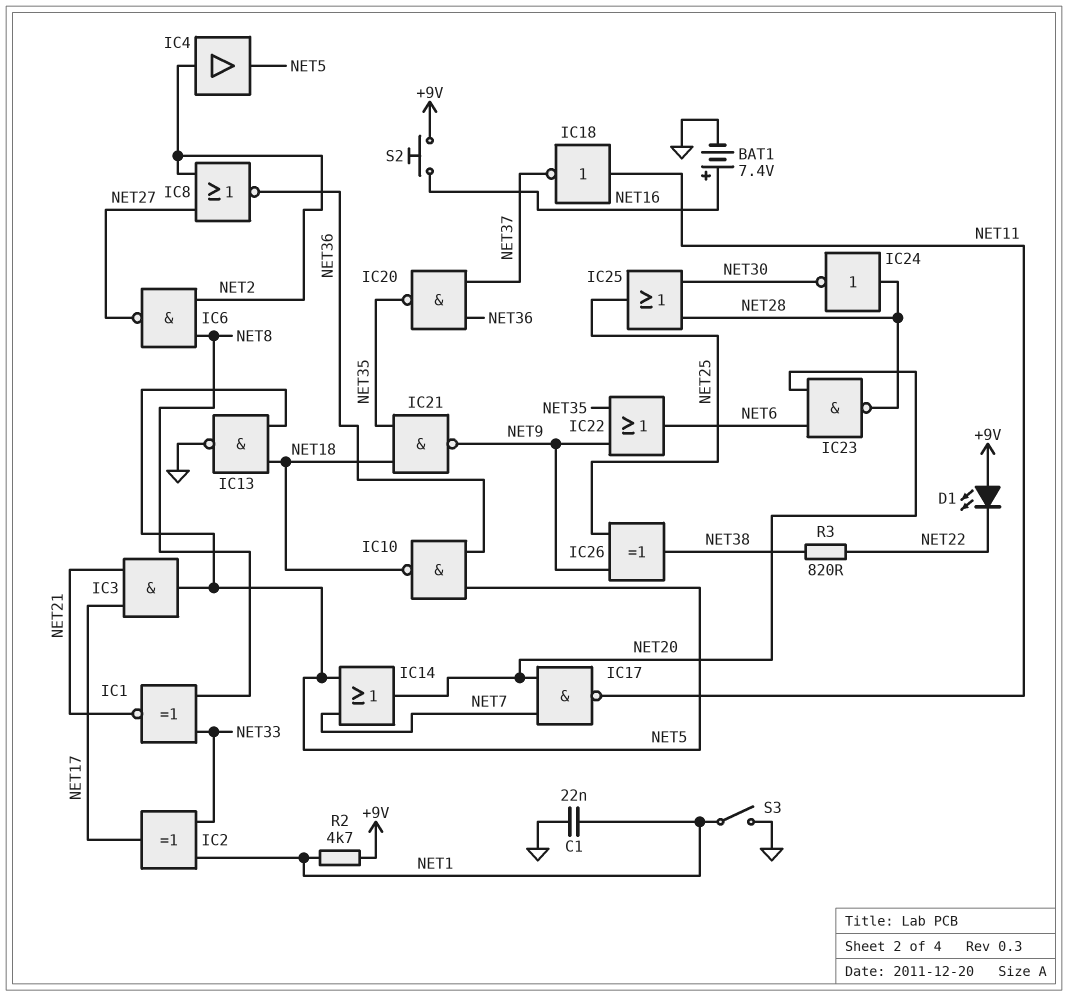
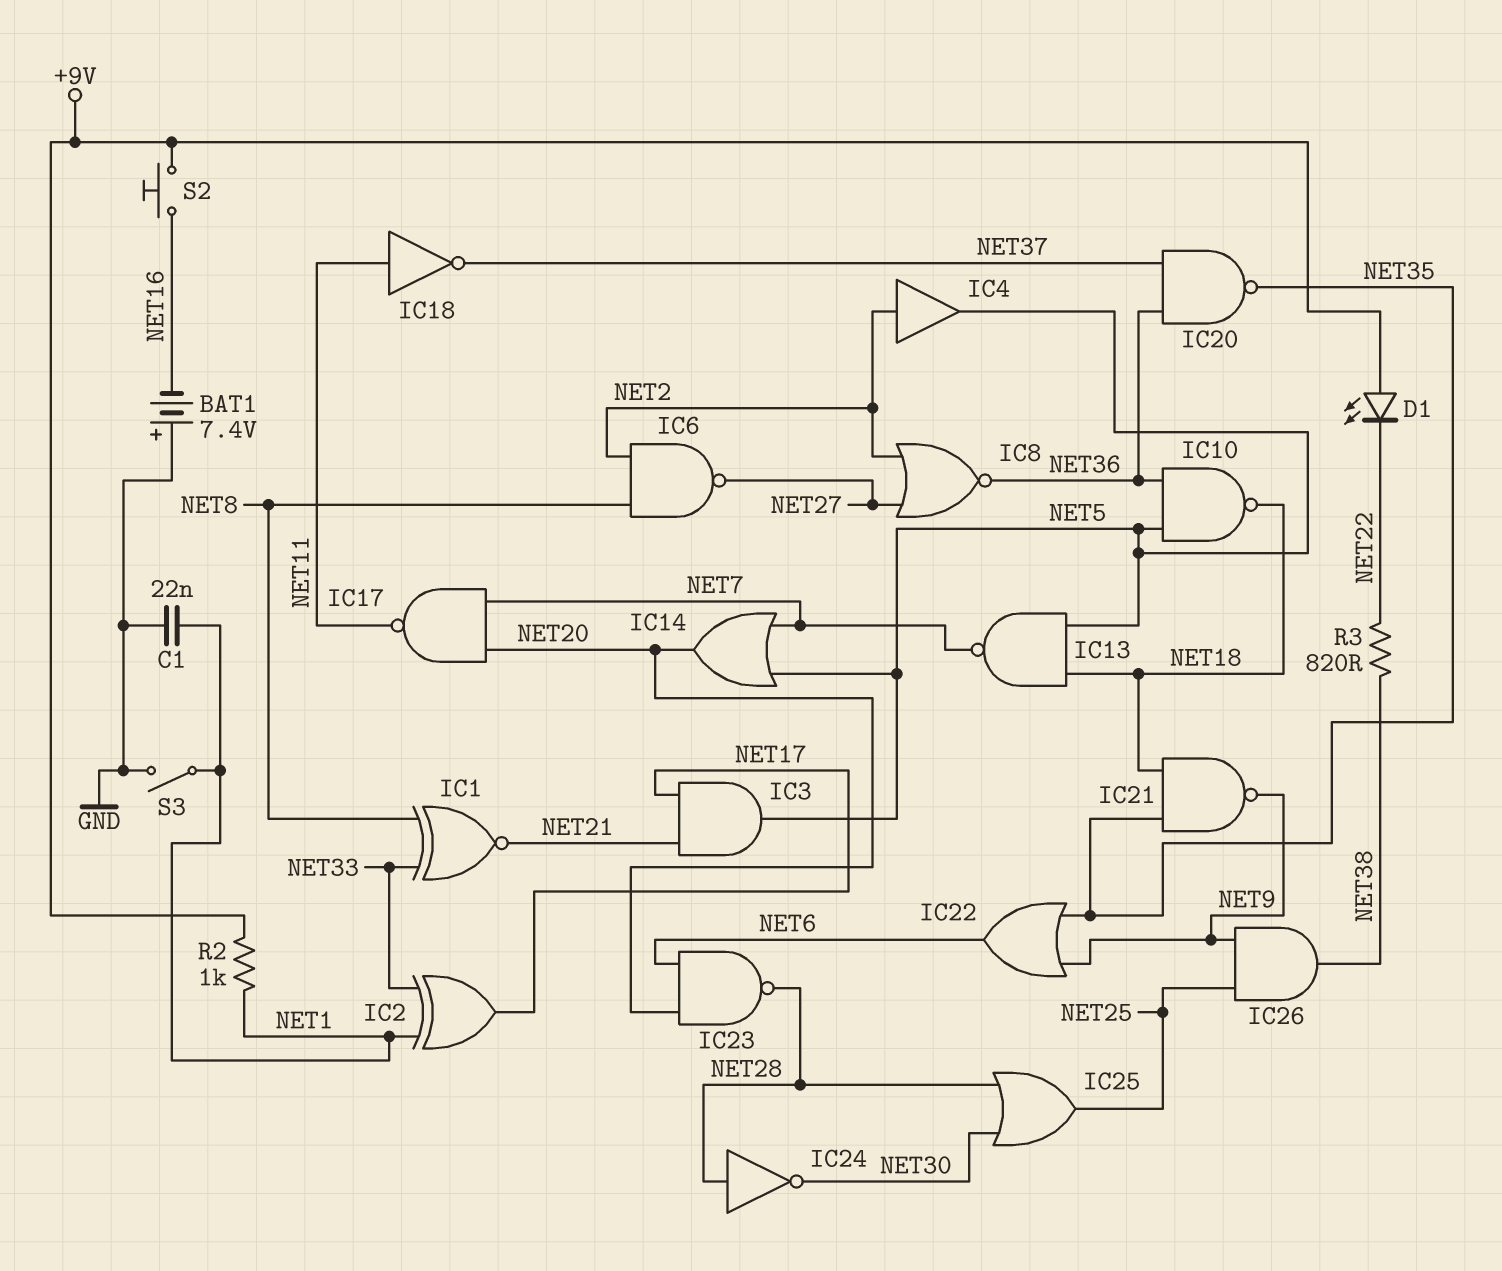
BAT1: 7.4V (plus NET16, minus GND) -> 7.4V (plus GND, minus NET16)
IC13: NAND (in NET5, in NET18, out GND) -> NAND (in NET5, in NET18, out NET7)
IC26: XOR (in NET9, in NET25, out NET38) -> AND (in NET9, in NET25, out NET38)
R2: 4.7k (+9V, NET1) -> 1k (+9V, NET1)

